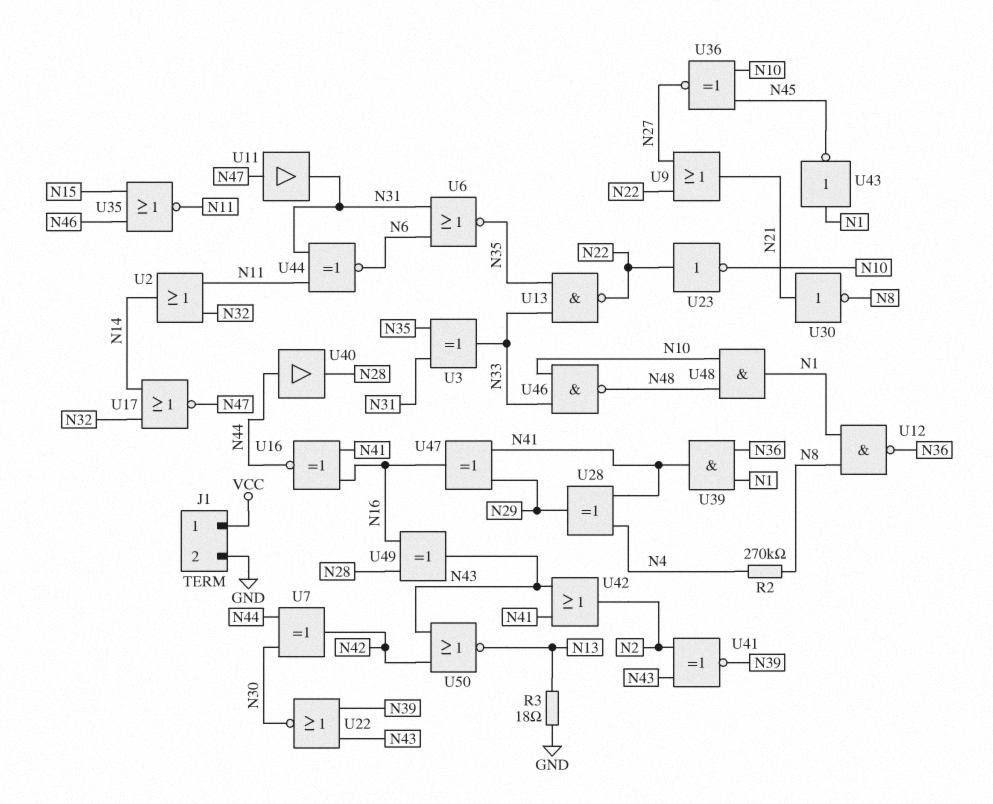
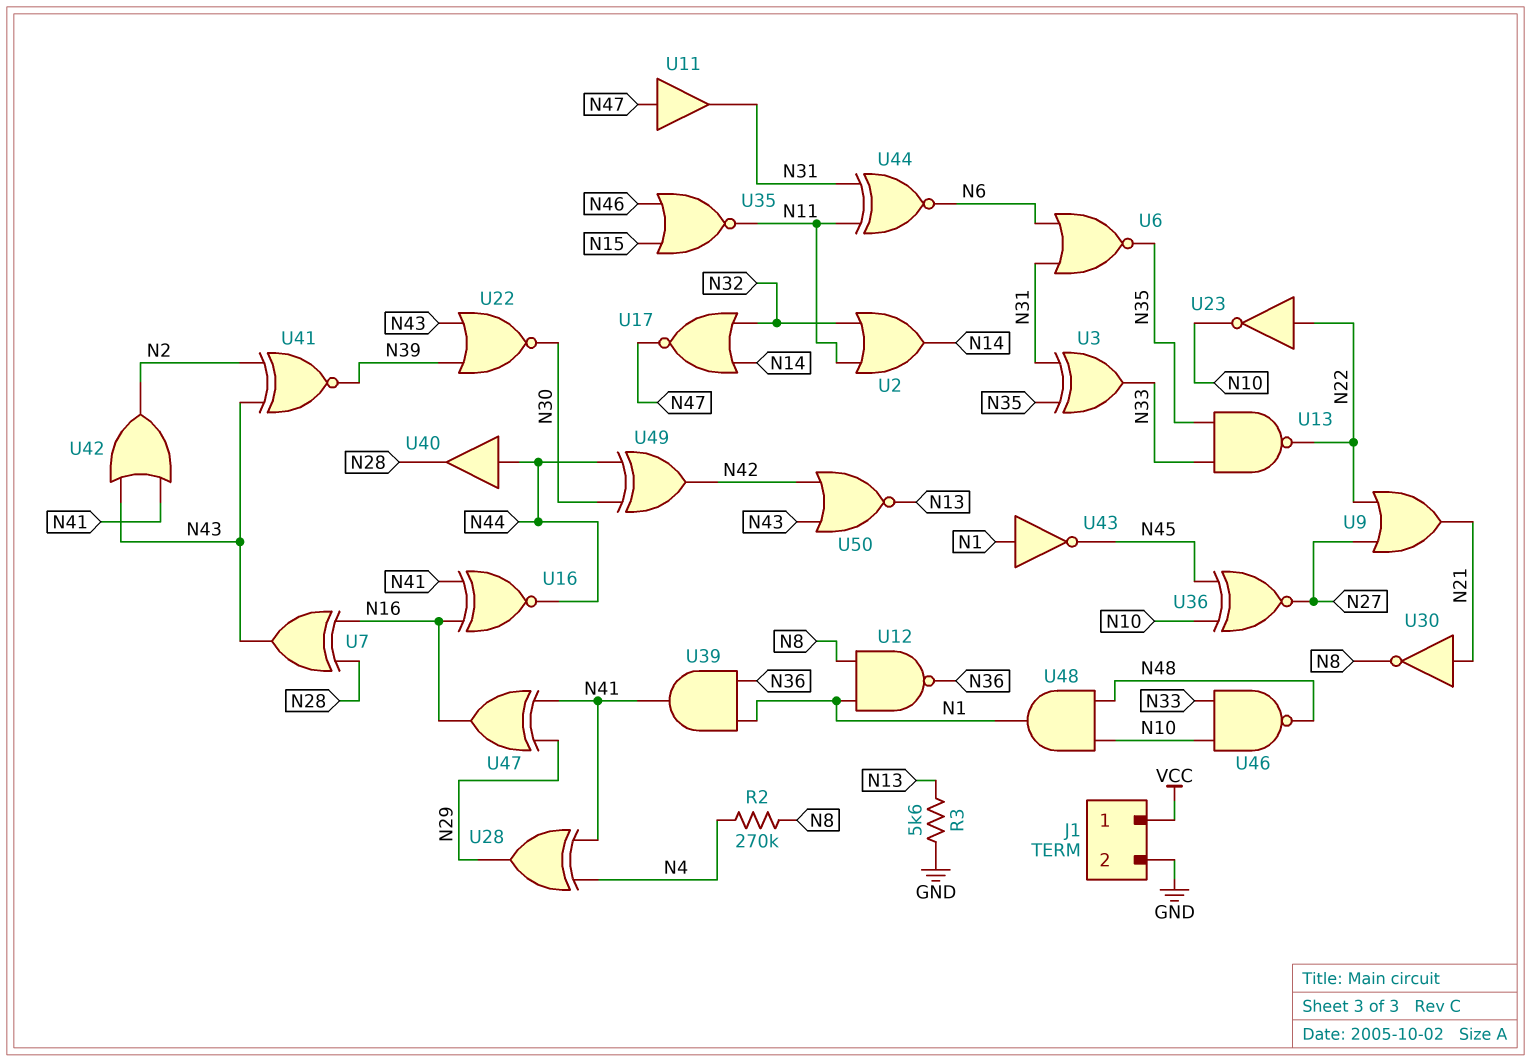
R3: 18 (GND, N13) -> 5.6k (GND, N13)
U7: XOR (in N30, in N44, out N42) -> XOR (in N16, in N28, out N43)
U49: XOR (in N16, in N28, out N43) -> XOR (in N30, in N44, out N42)

